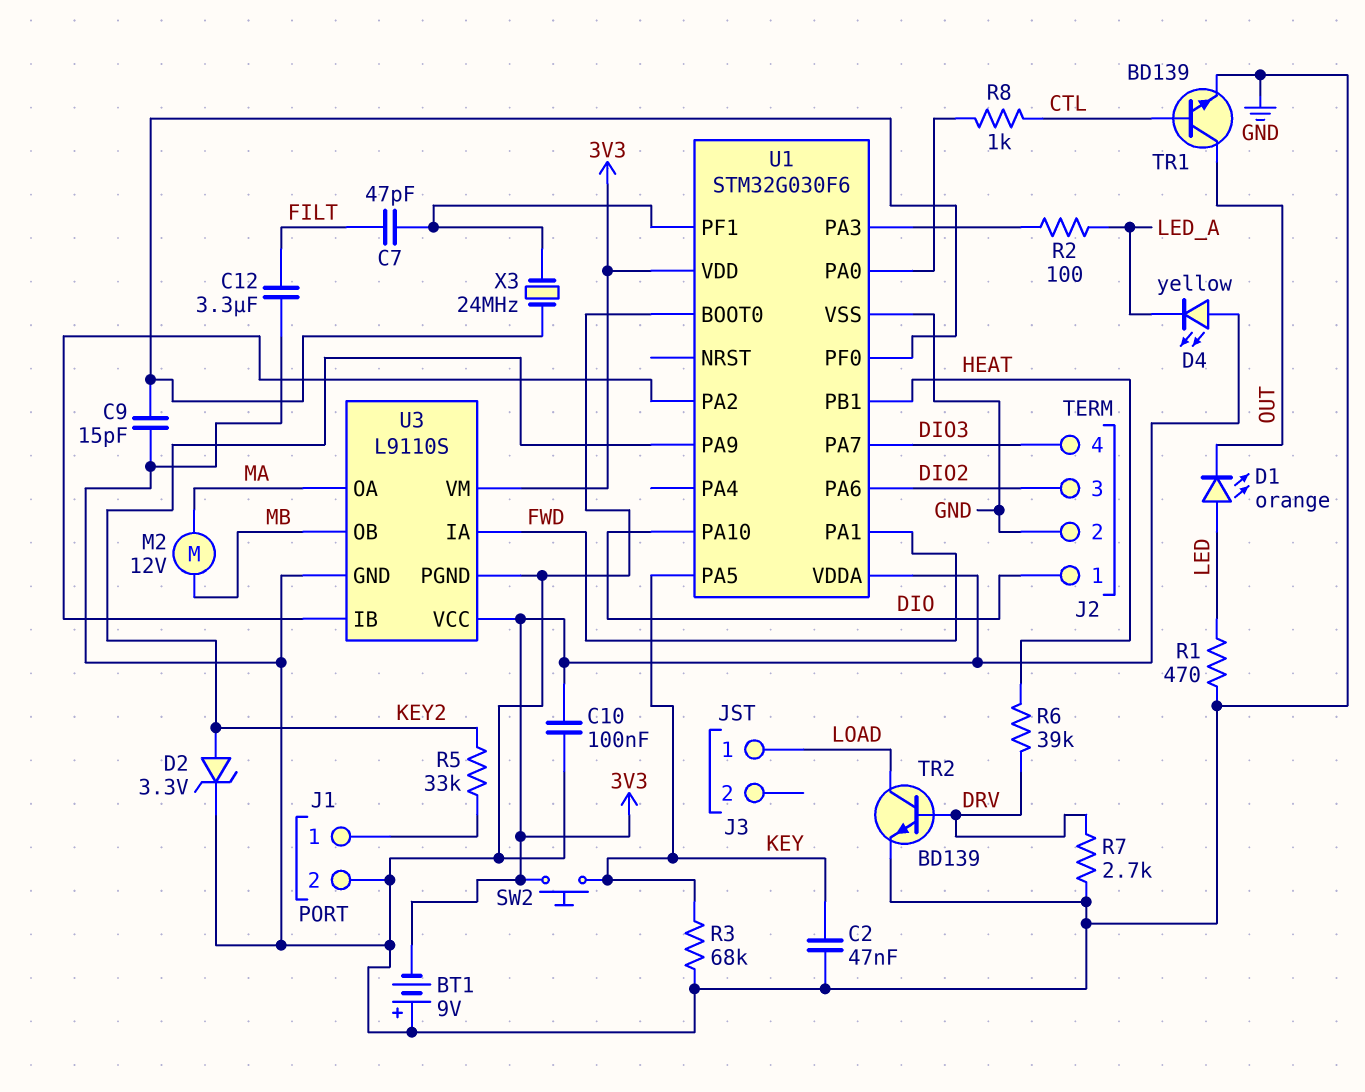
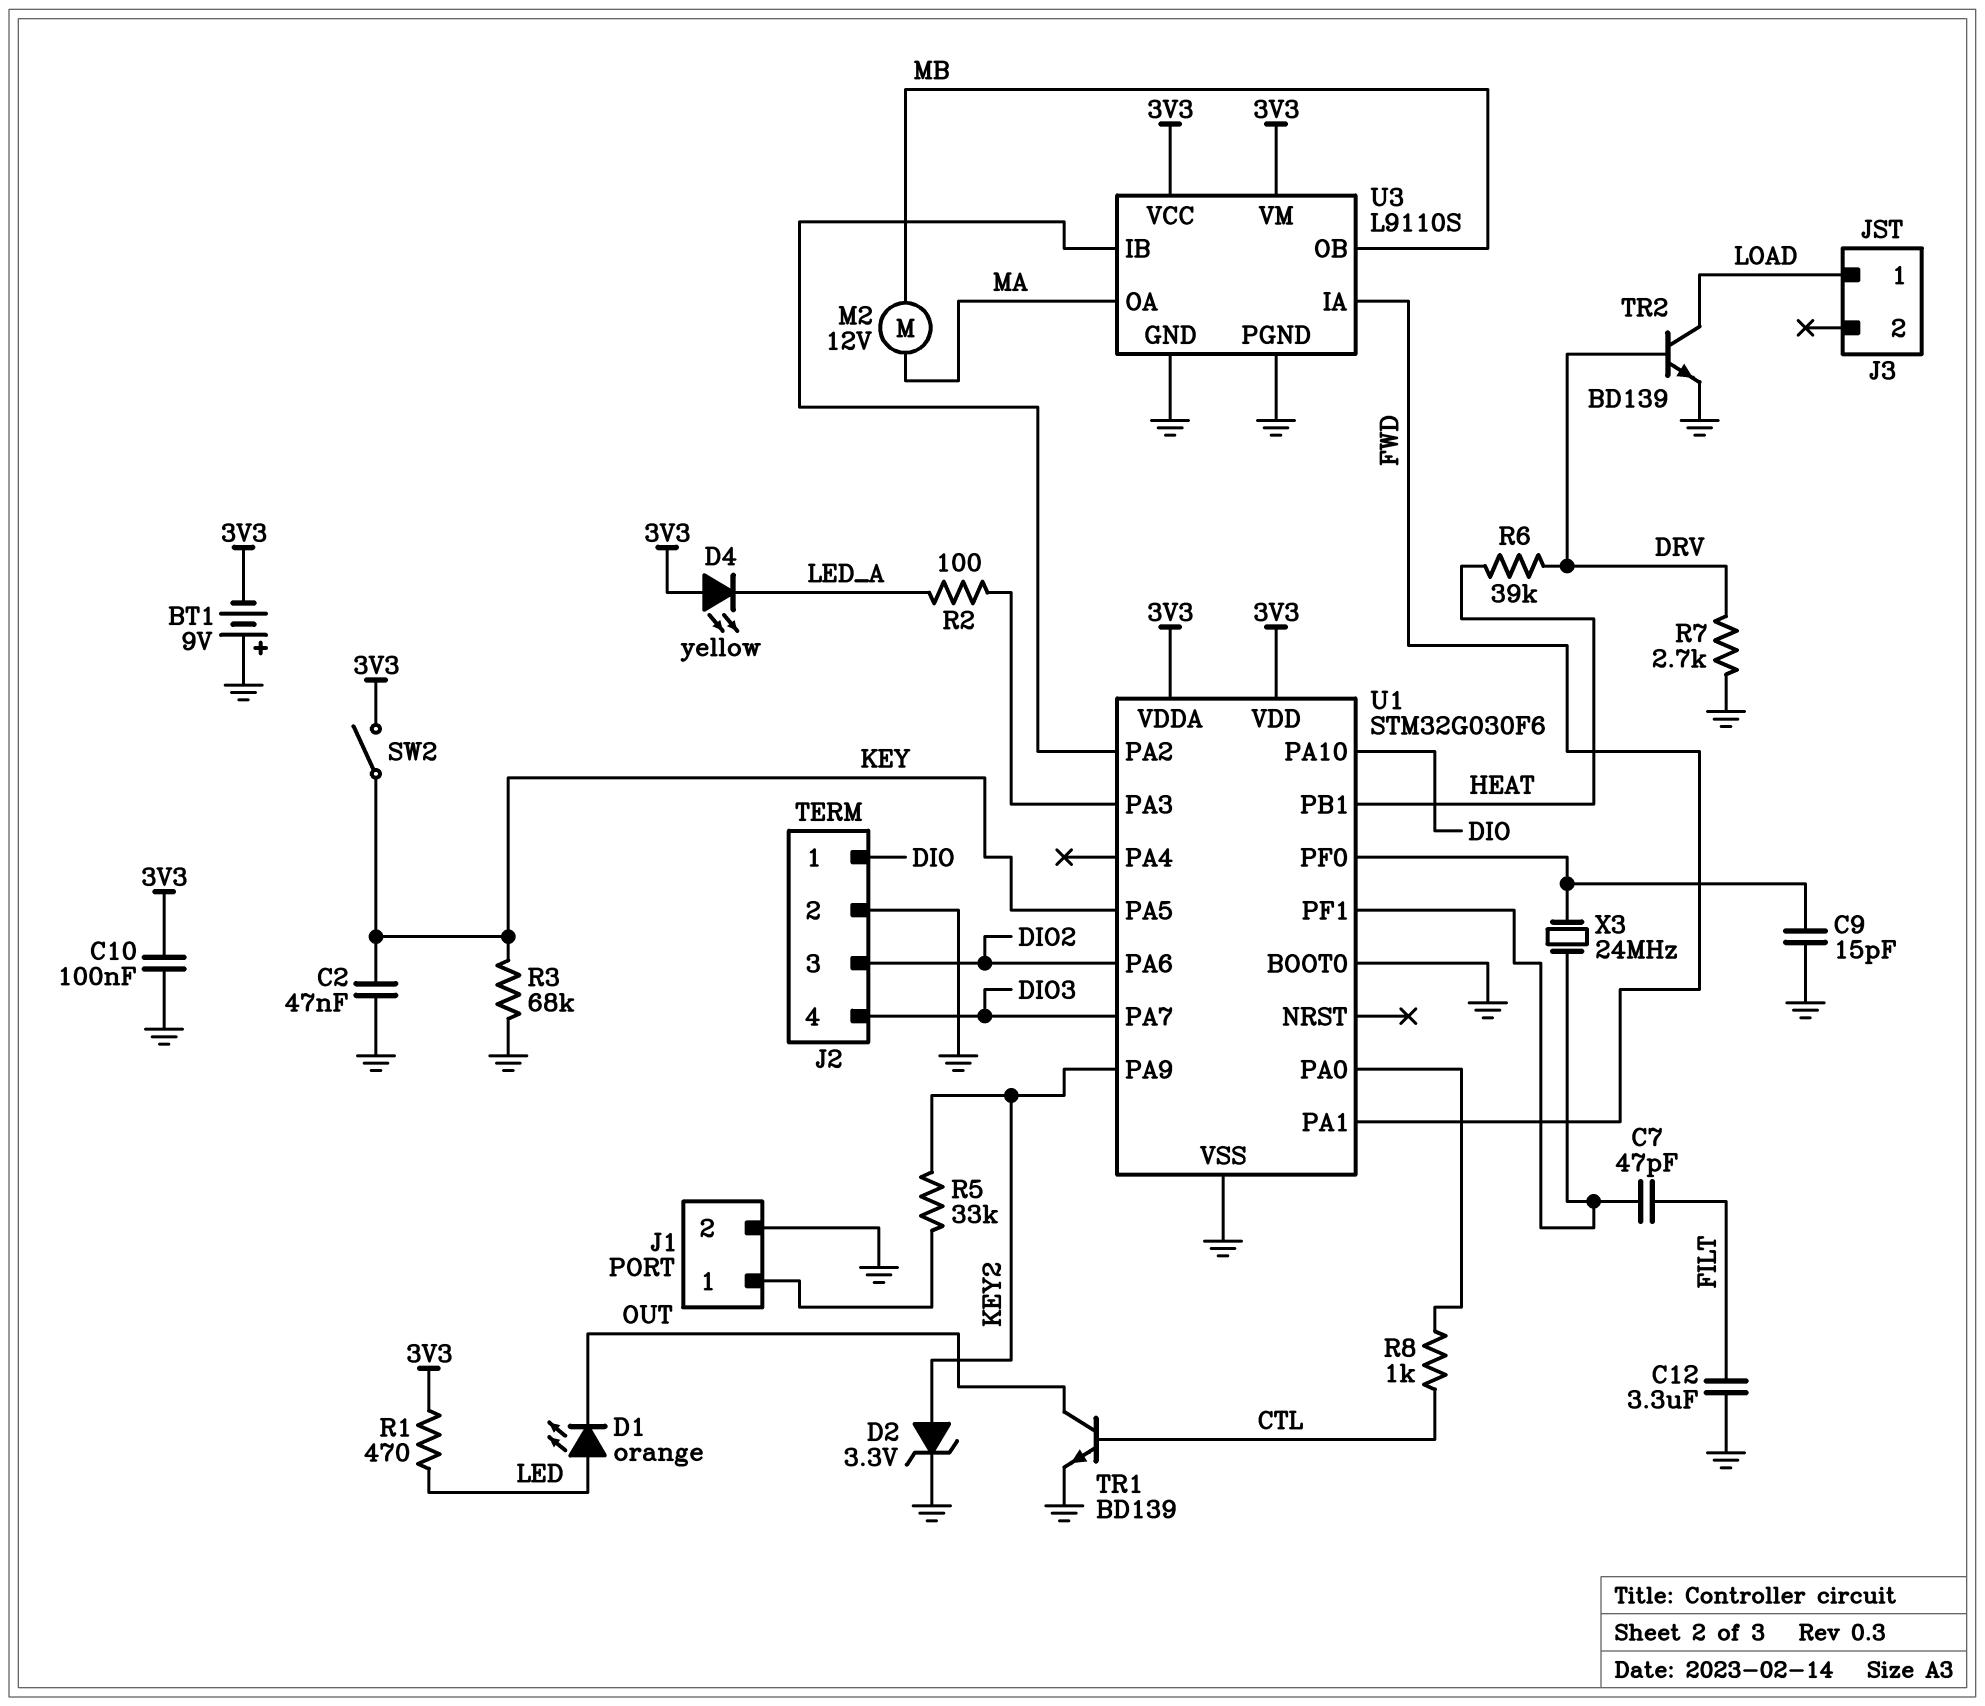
R1: 470 (GND, LED) -> 470 (3V3, LED)
SW2: button (3V3, KEY) -> switch (3V3, KEY)

